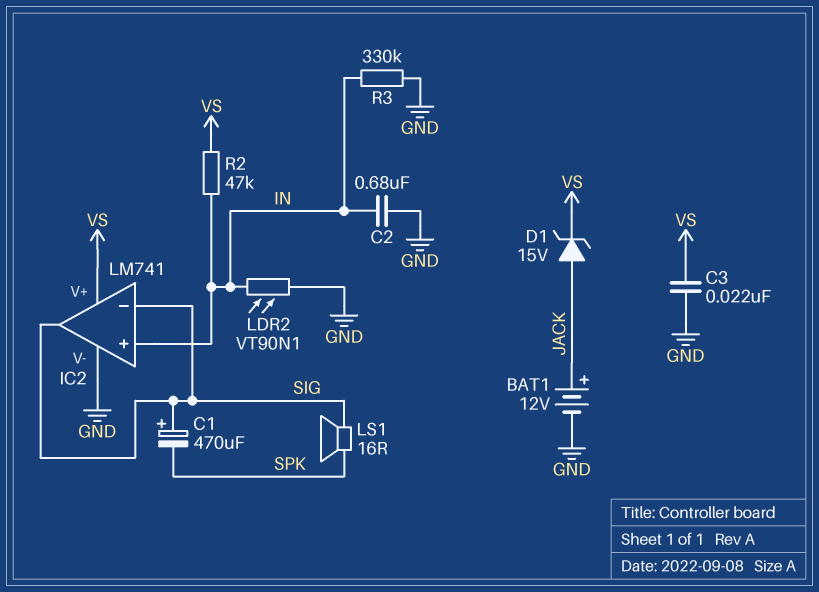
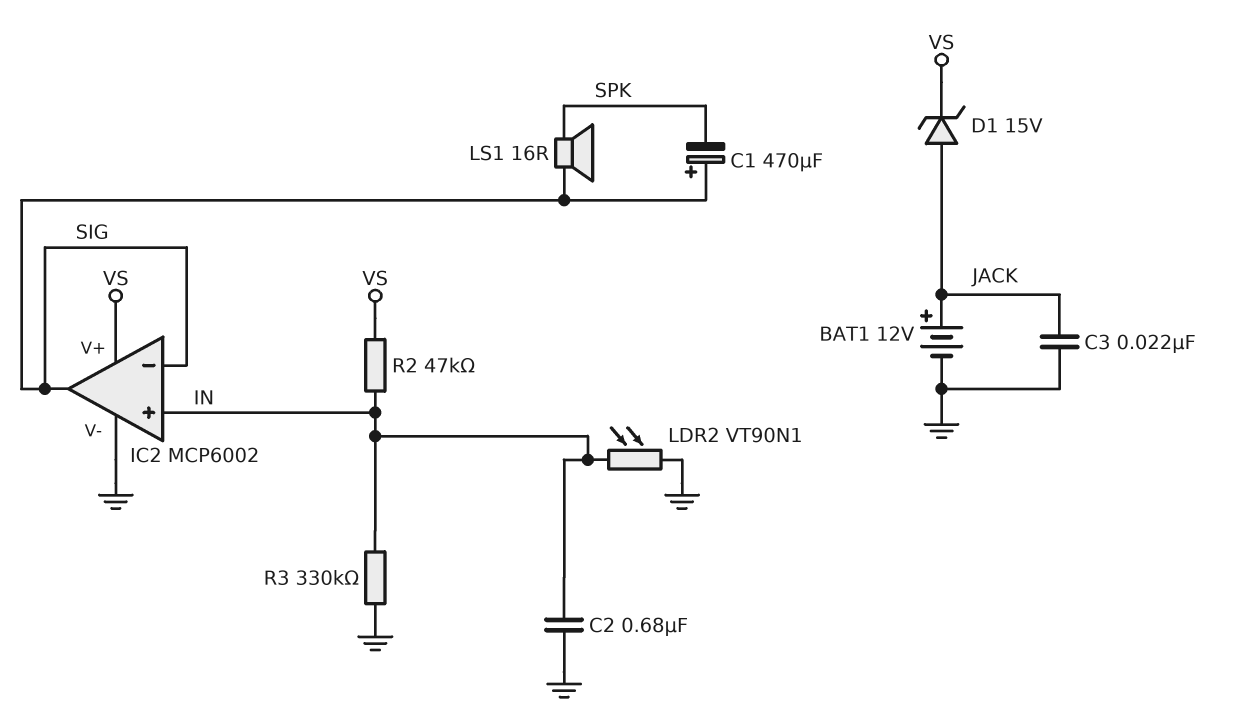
C3: 22nF (GND, VS) -> 22nF (GND, JACK)
IC2: LM741 -> MCP6002

